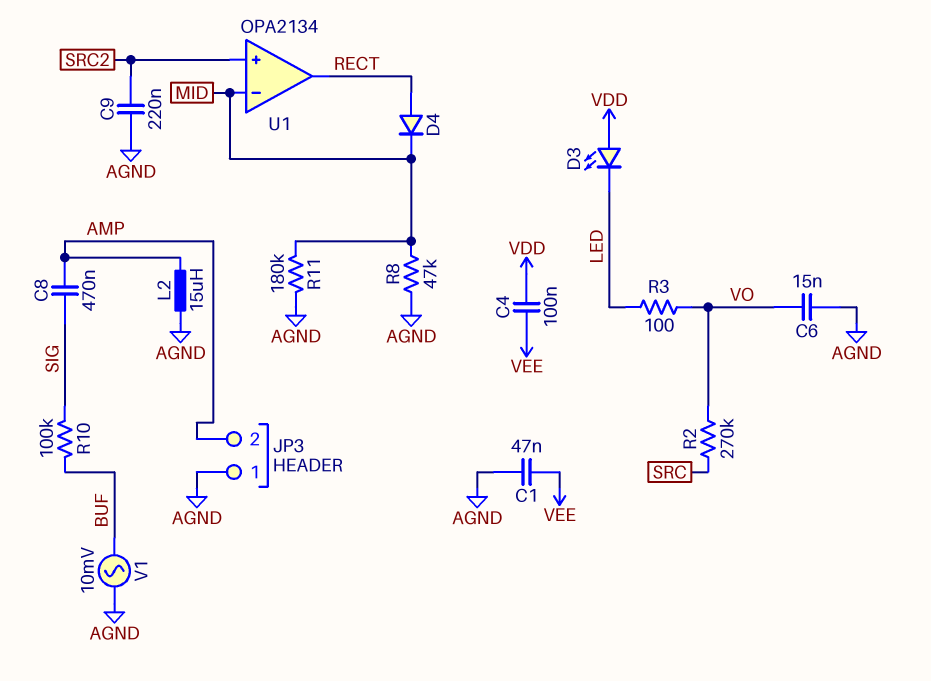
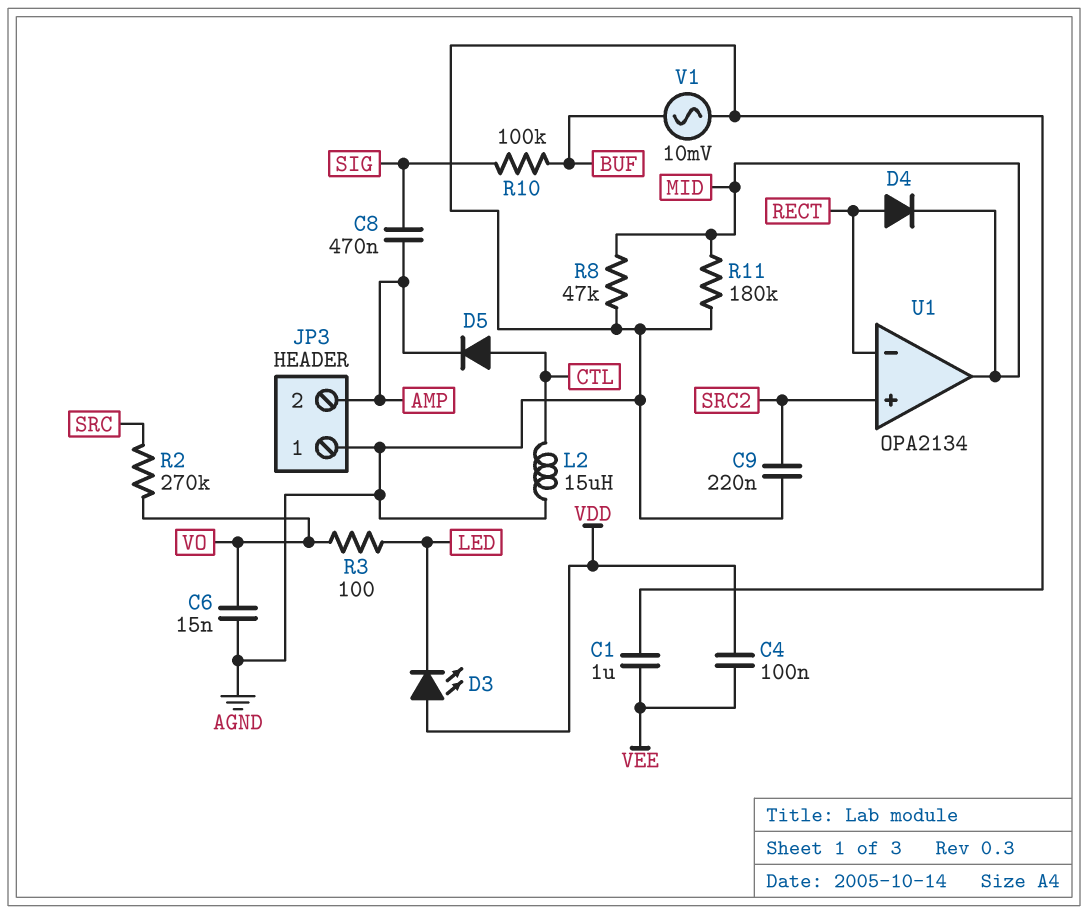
C1: 47nF (AGND, VEE) -> 1uF (AGND, VEE)
D5: none -> diode (A CTL, K AMP)
L2: 15uH (AGND, AMP) -> 15uH (AGND, CTL)
U1 pin in-: MID -> RECT
U1 pin out: RECT -> MID

